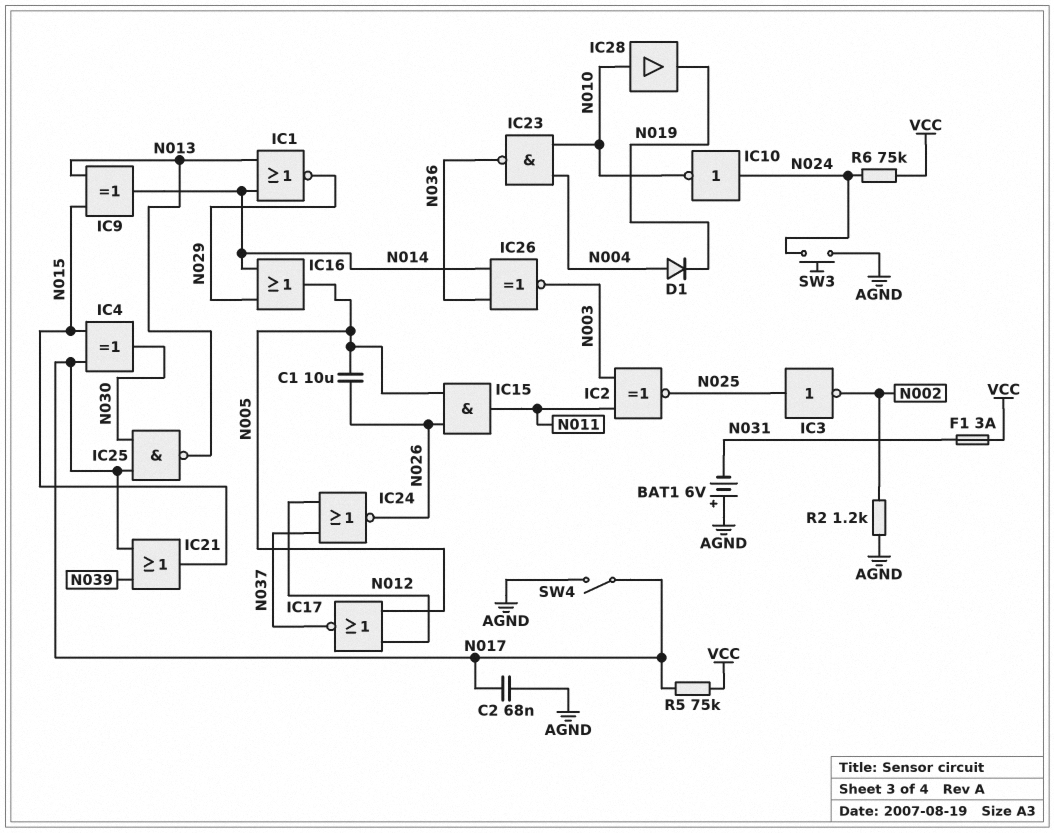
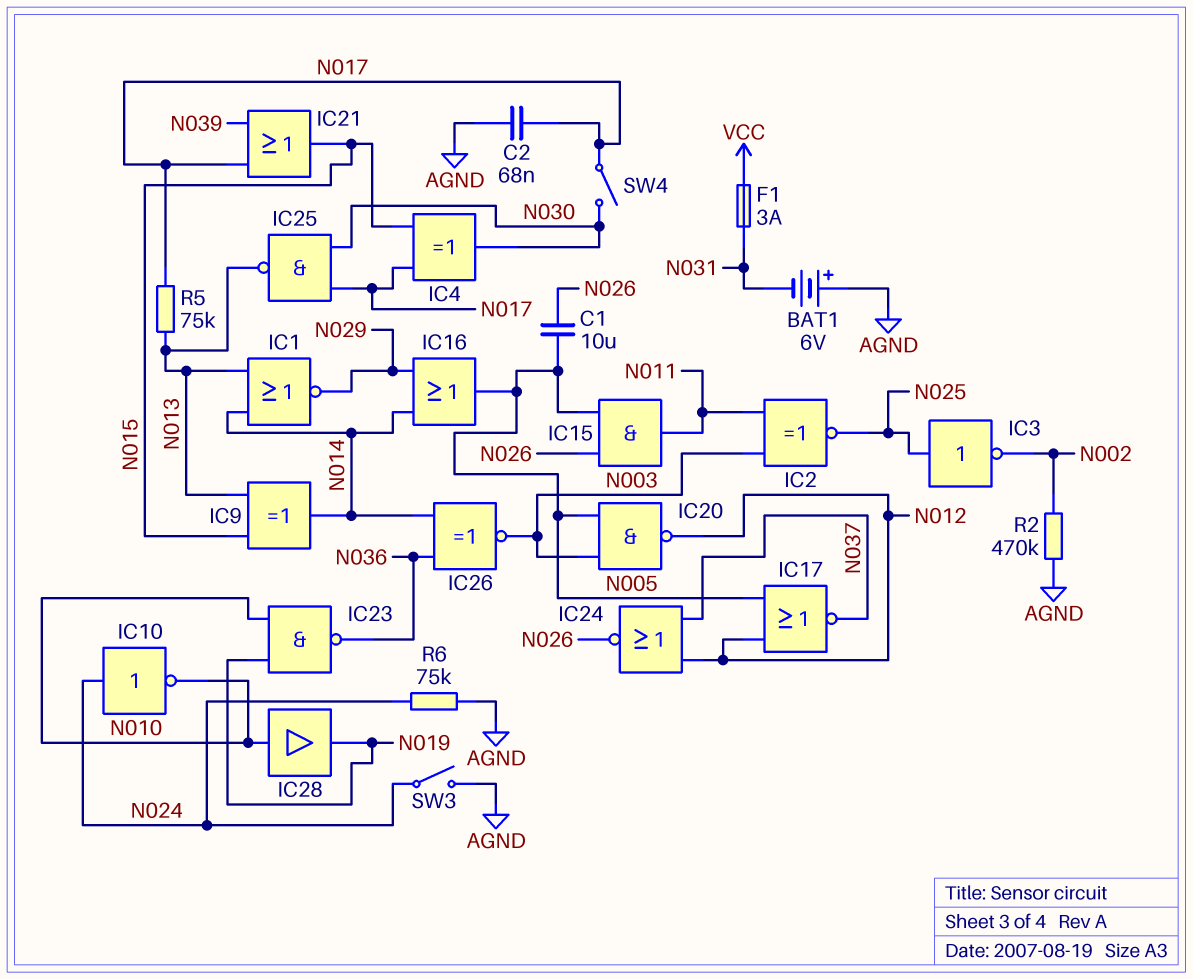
D1: diode (A N004, K N019) -> none
IC20: none -> NAND (in N003, in N005, out N012)
IC23: NAND (in N004, in N010, out N036) -> NAND (in N010, in N019, out N036)
R2: 1.2k (AGND, N002) -> 470k (AGND, N002)
R5: 75k (N017, VCC) -> 75k (N013, N017)
R6: 75k (N024, VCC) -> 75k (AGND, N024)
SW3: button (AGND, N024) -> switch (AGND, N024)
SW4: switch (AGND, N017) -> switch (N017, N030)

